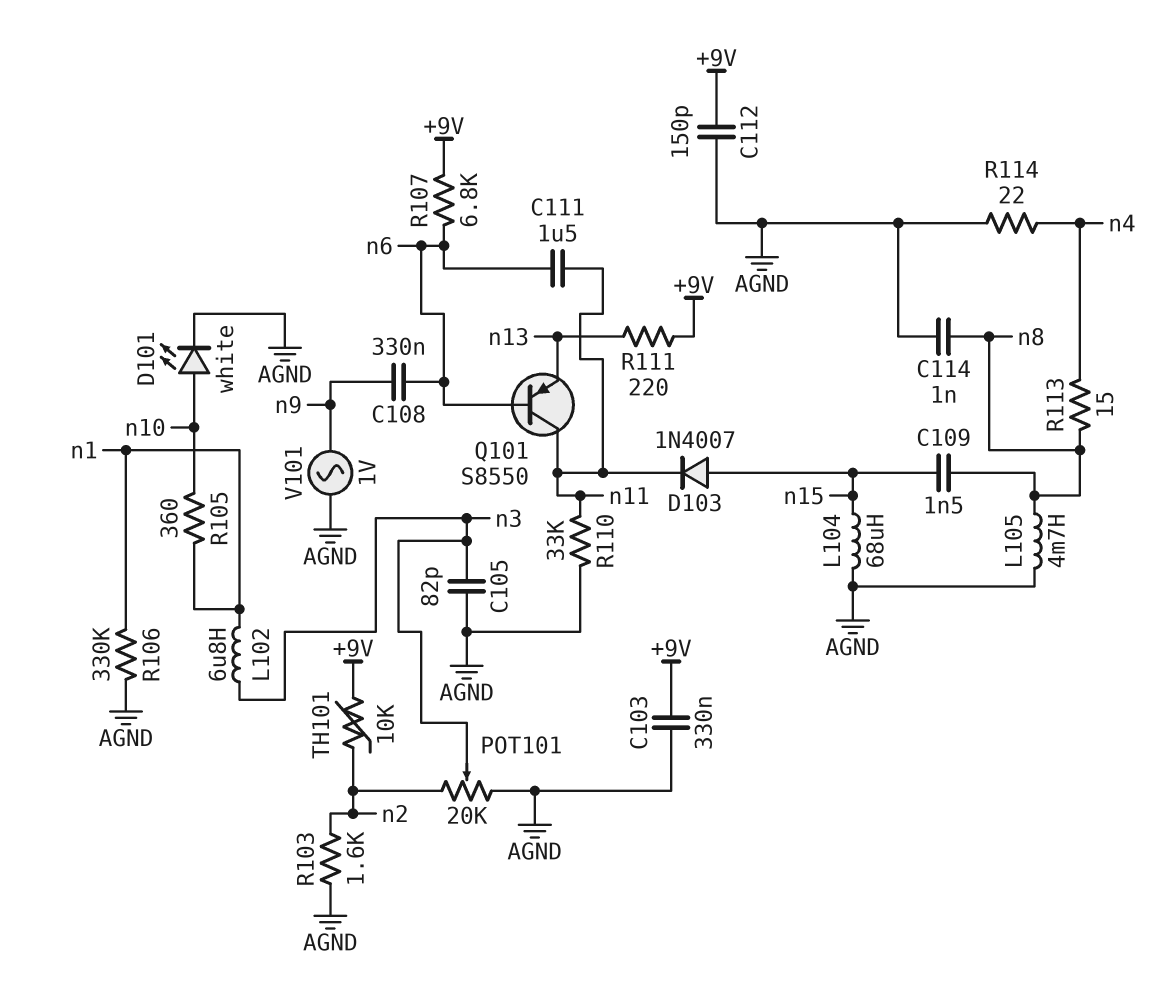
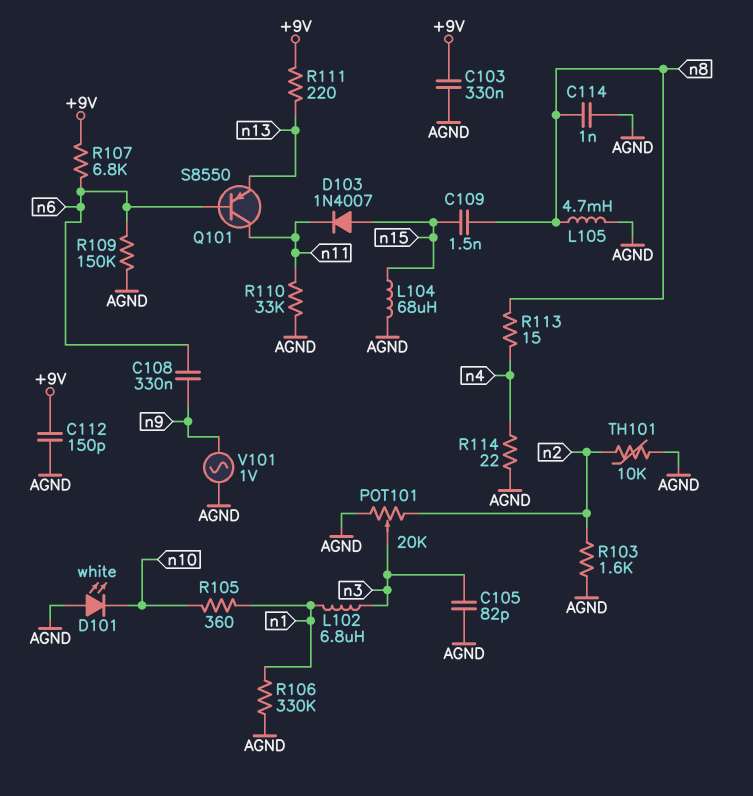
C111: 1.5uF (n6, n11) -> none
D101: LED white (A n10, K AGND) -> LED white (A AGND, K n10)
R109: none -> 150k (AGND, n6)
TH101: 10k (+9V, n2) -> 10k (AGND, n2)

